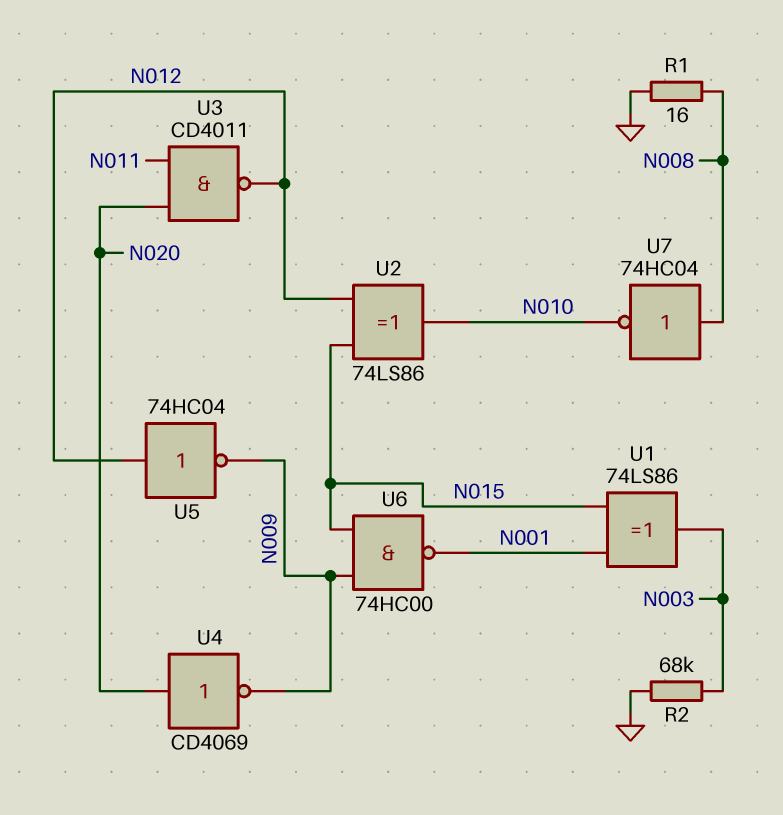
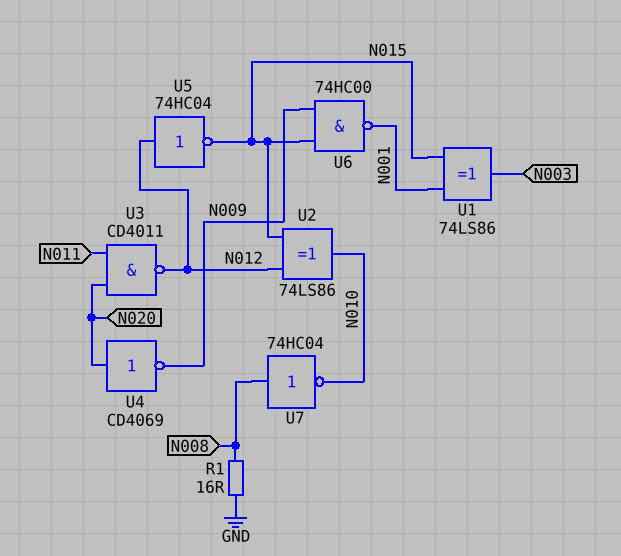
R2: 68k (GND, N003) -> none
U5: NOT 74HC04 (in N012, out N009) -> NOT 74HC04 (in N012, out N015)

